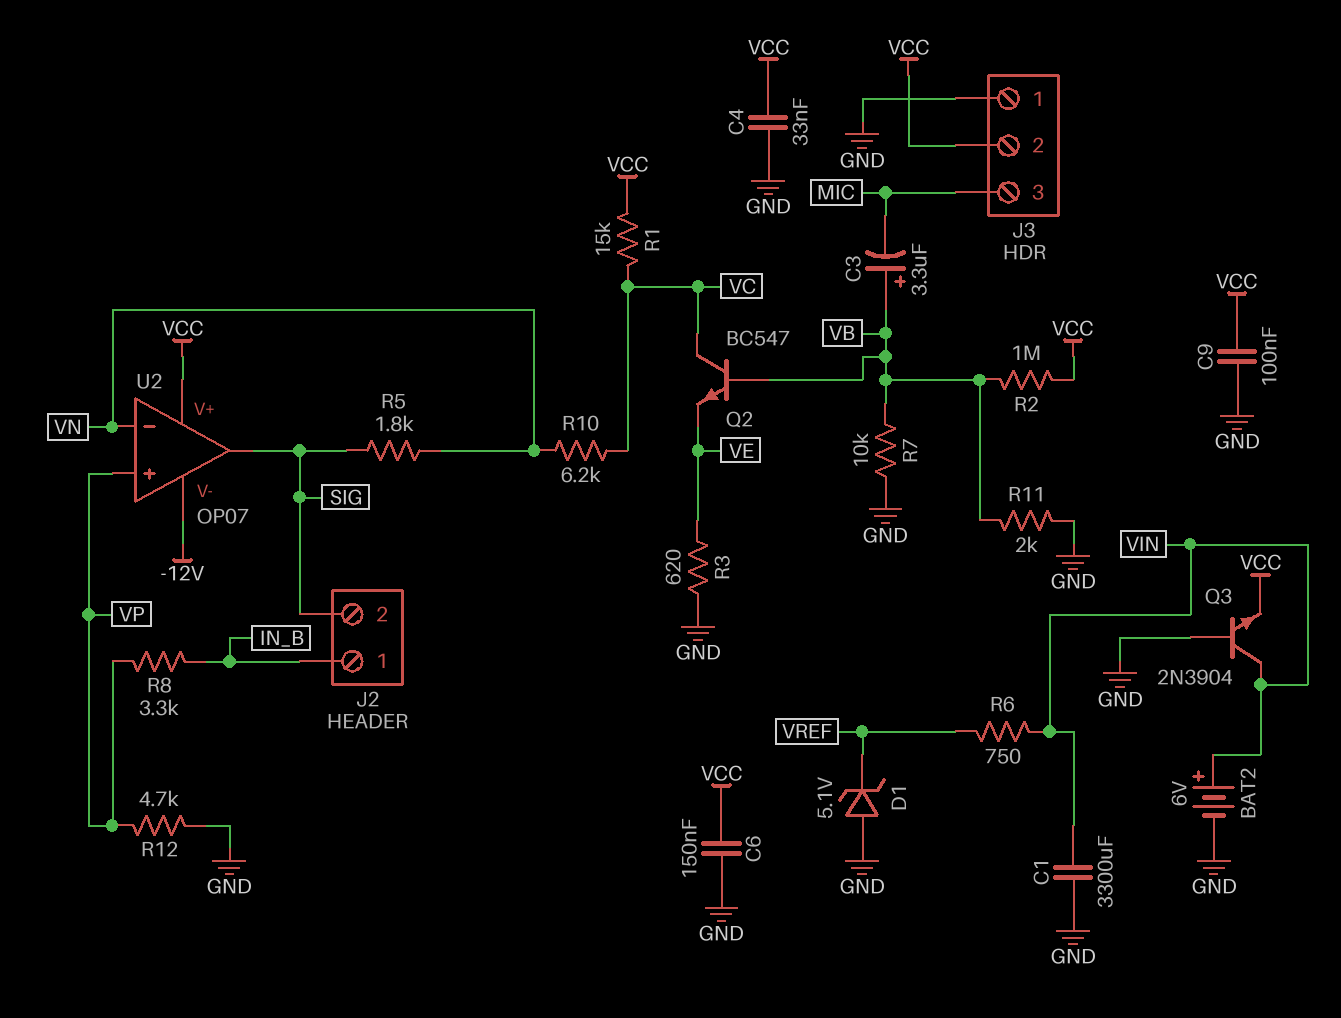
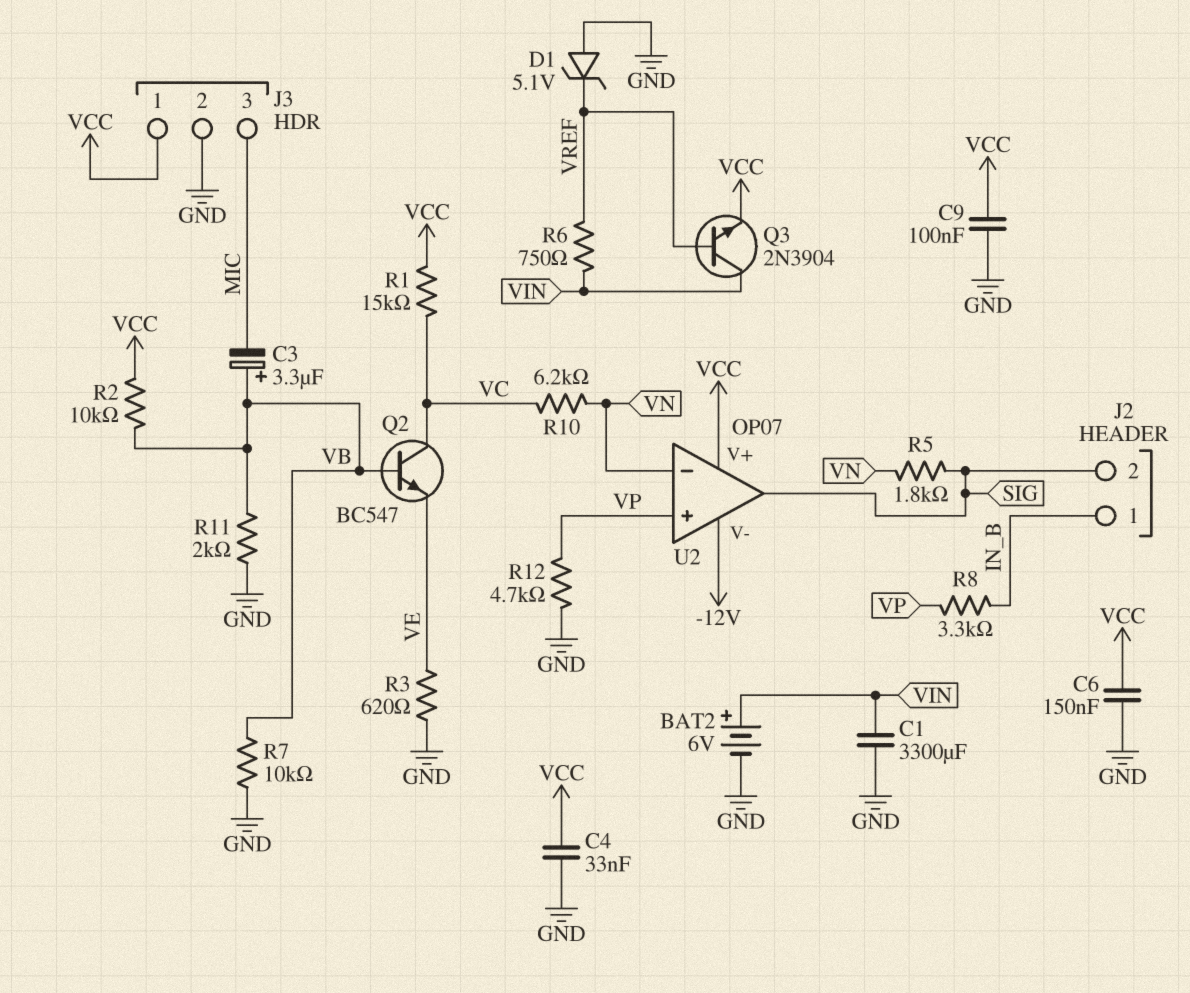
J3 pin 1: GND -> VCC
J3 pin 2: VCC -> GND
Q3: NPN 2N3904 (B GND, C VIN, E VCC) -> NPN 2N3904 (B VREF, C VIN, E VCC)
R2: 1M (VB, VCC) -> 10k (VB, VCC)

